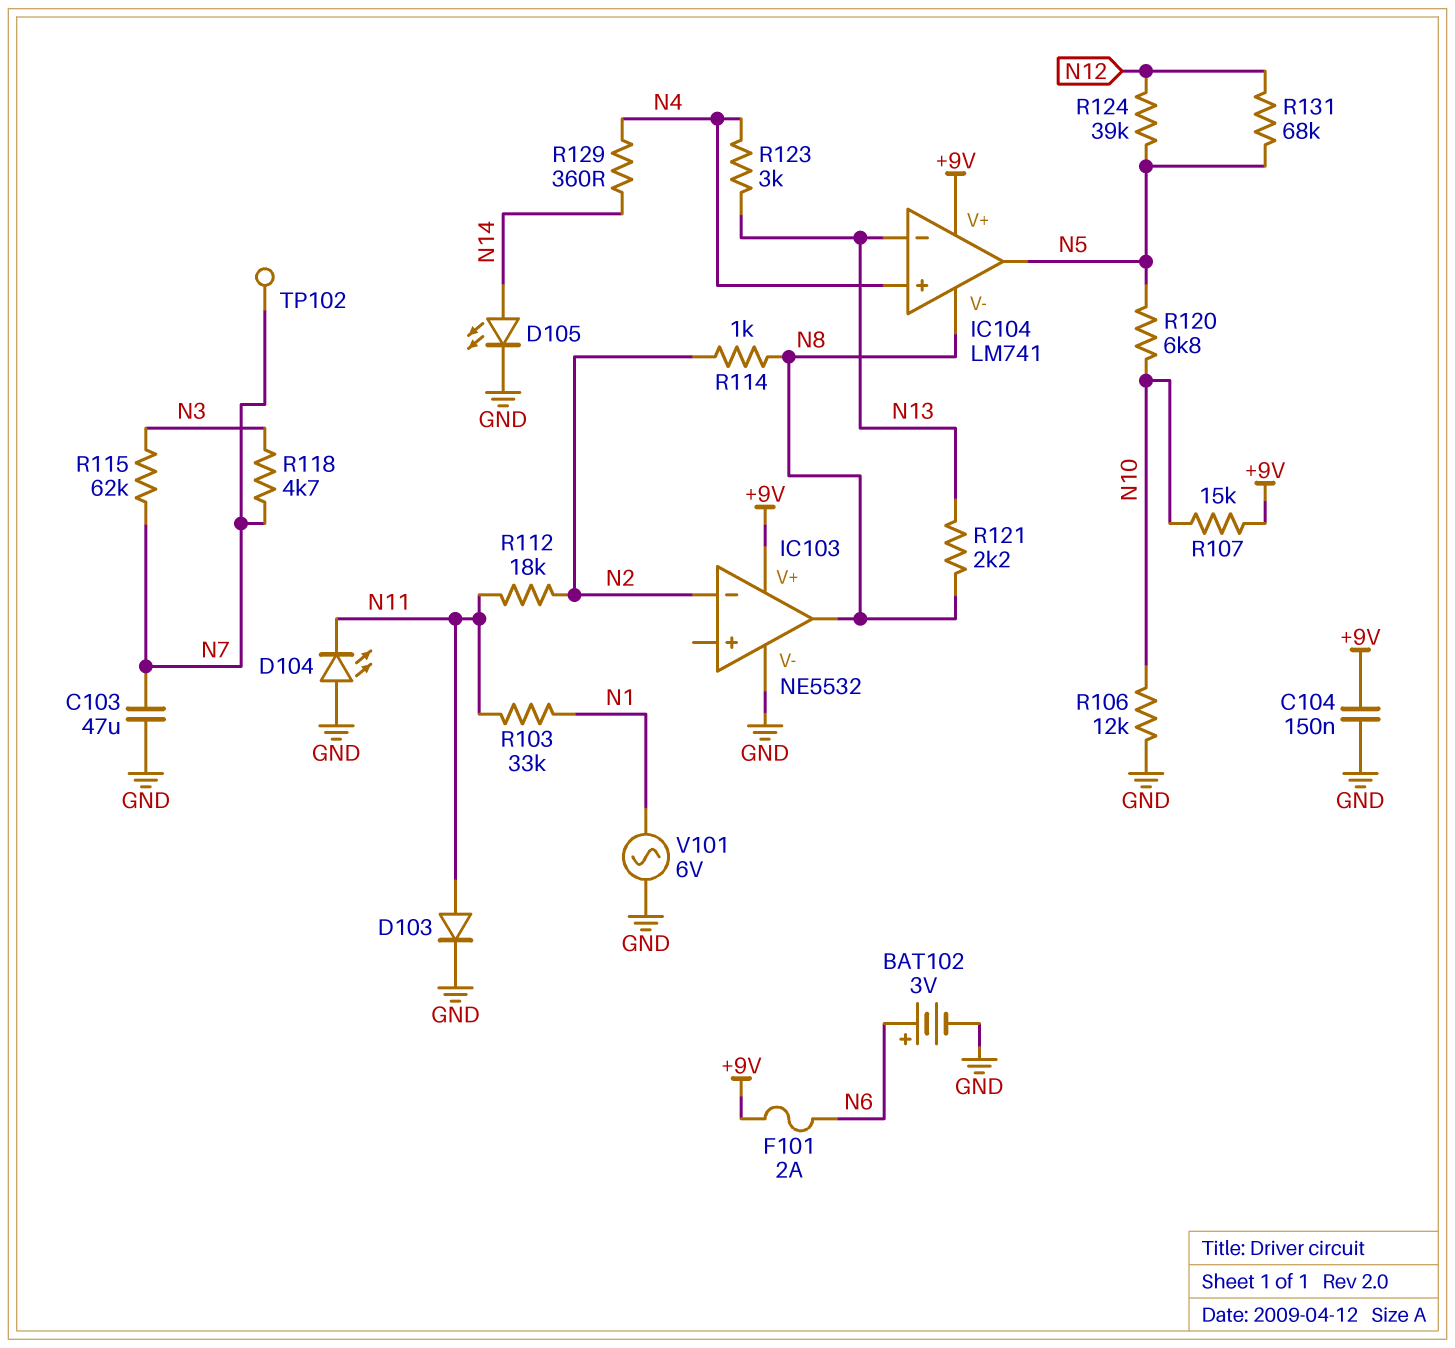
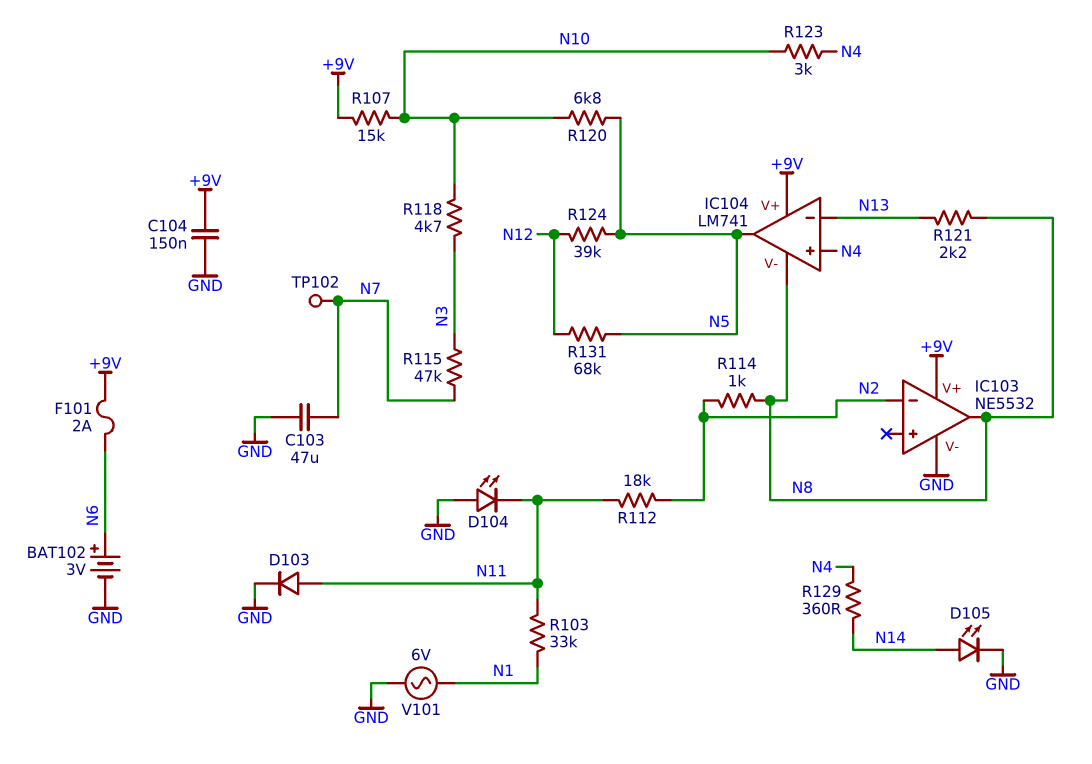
R106: 12k (GND, N10) -> none
R115: 62k (N3, N7) -> 47k (N3, N7)
R118: 4.7k (N3, N7) -> 4.7k (N3, N10)
R123: 3k (N4, N13) -> 3k (N4, N10)

